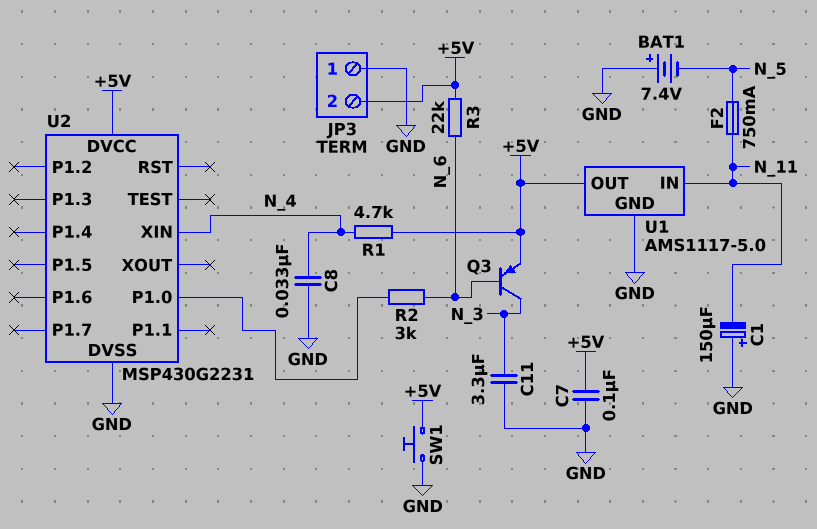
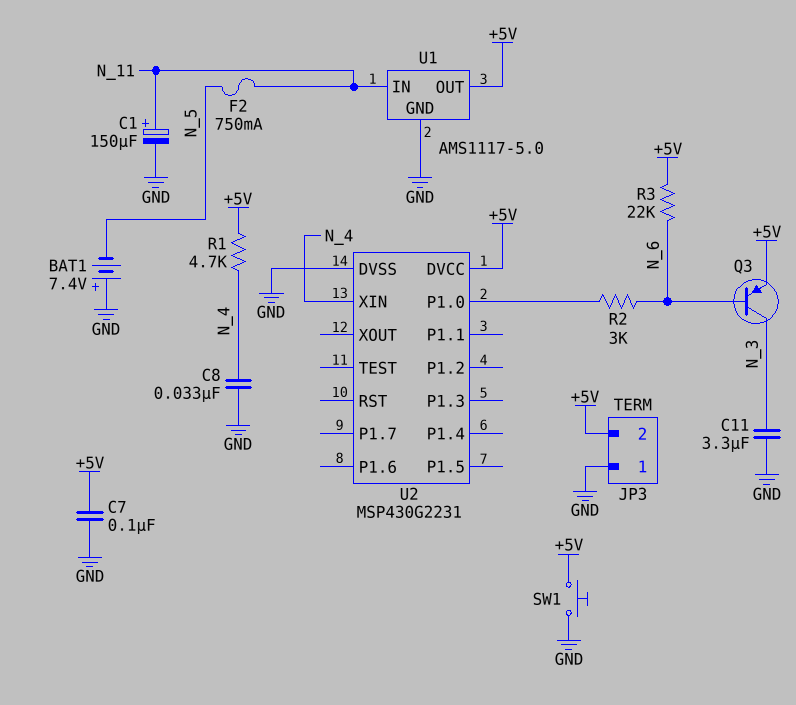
C1: 150uF (plus GND, minus N_11) -> 150uF (plus N_11, minus GND)

